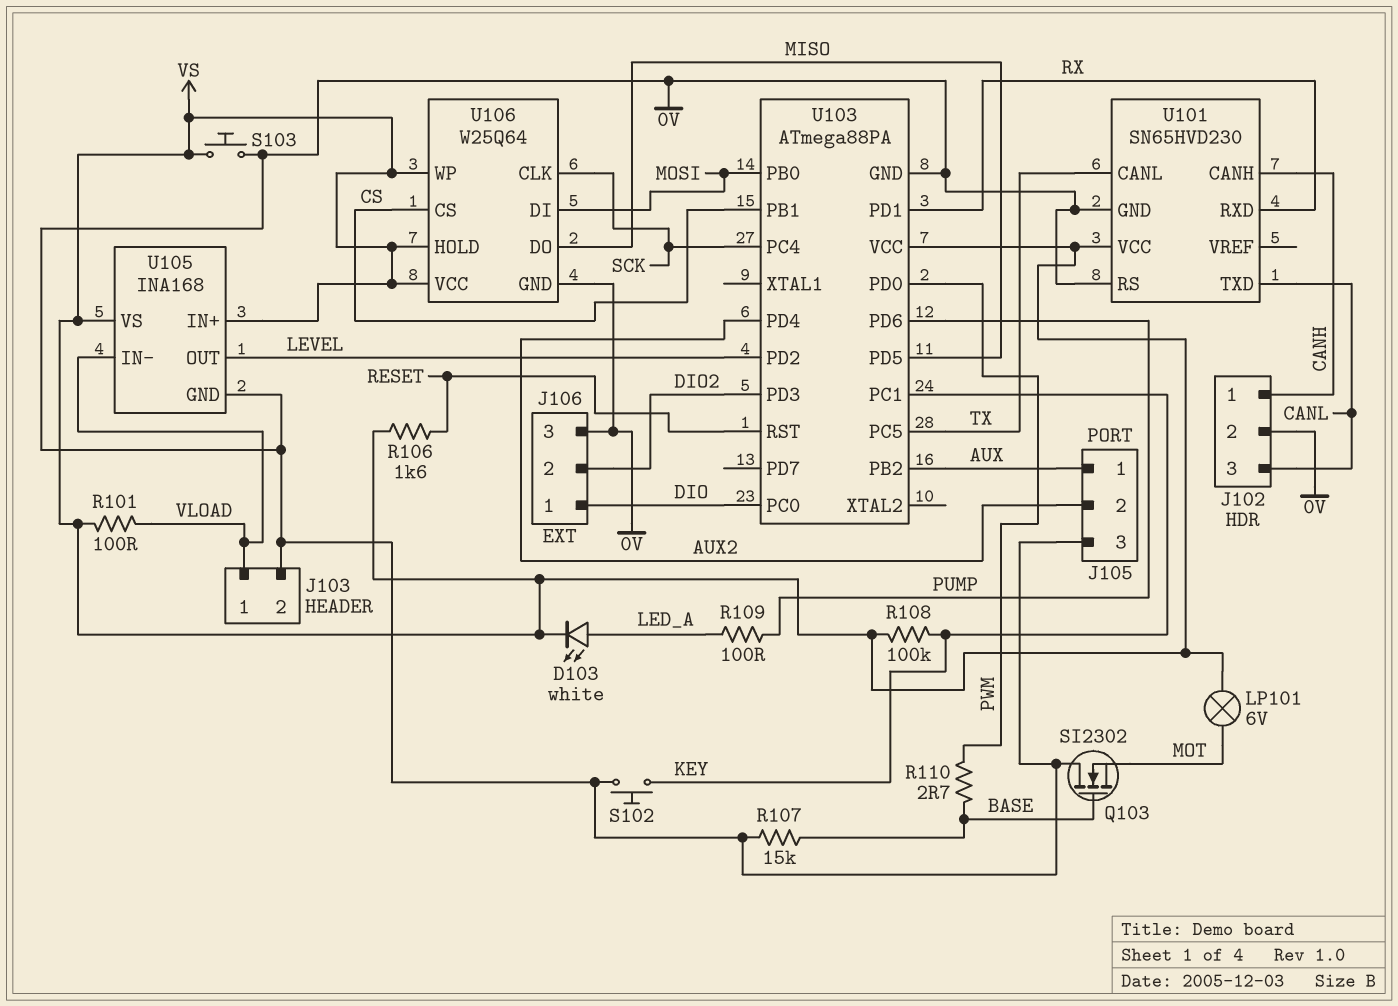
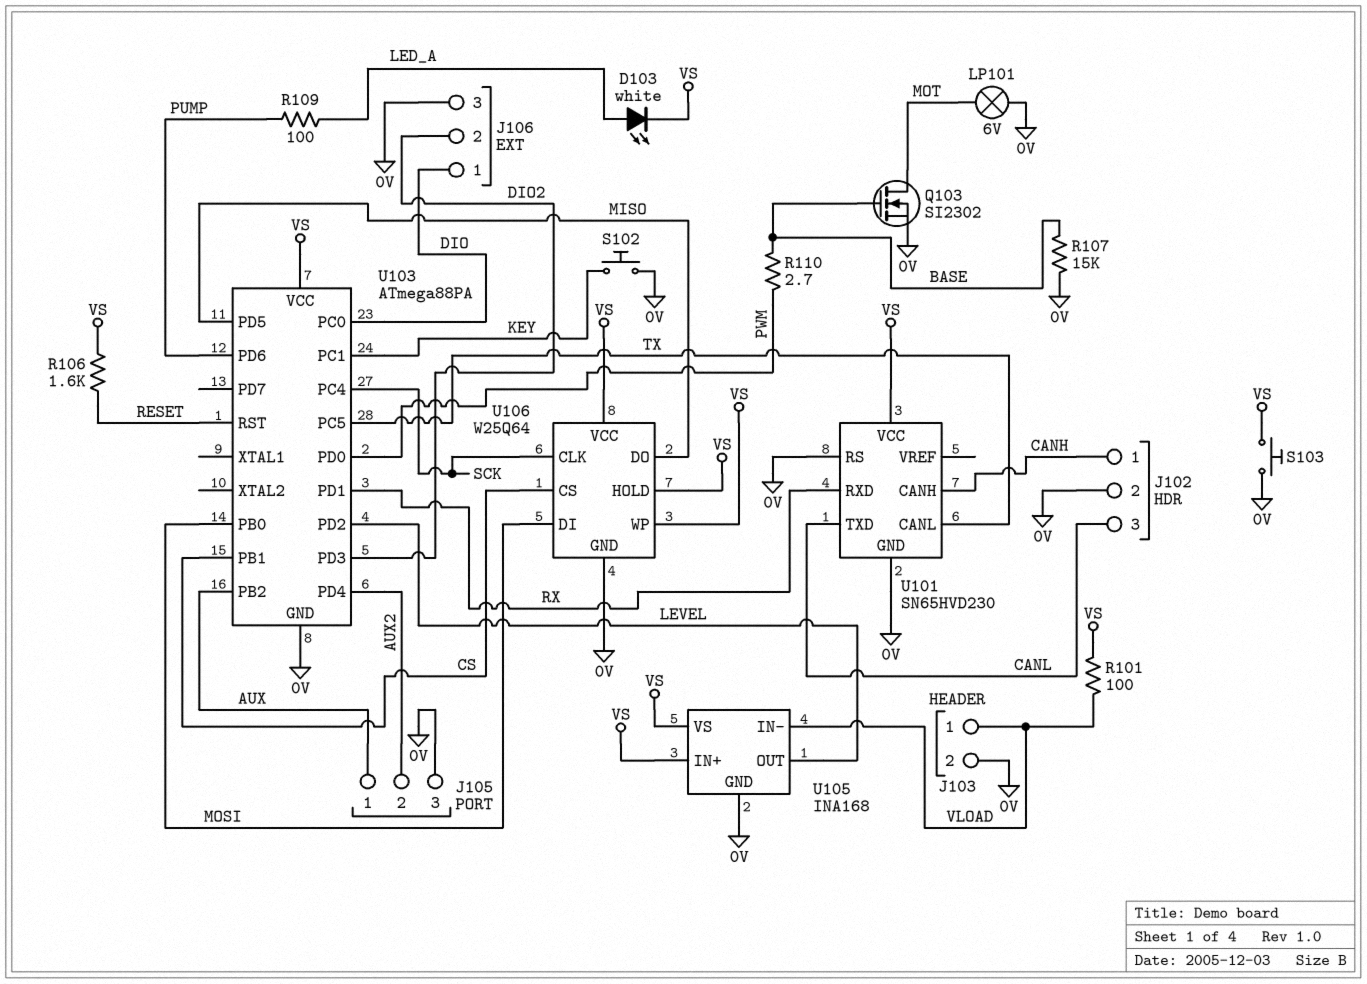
LP101: lamp 6V (MOT, VS) -> lamp 6V (0V, MOT)
Q103: NMOS SI2302 (G BASE, D 0V, S MOT) -> NMOS SI2302 (G BASE, D MOT, S 0V)
R108: 100k (KEY, VS) -> none

